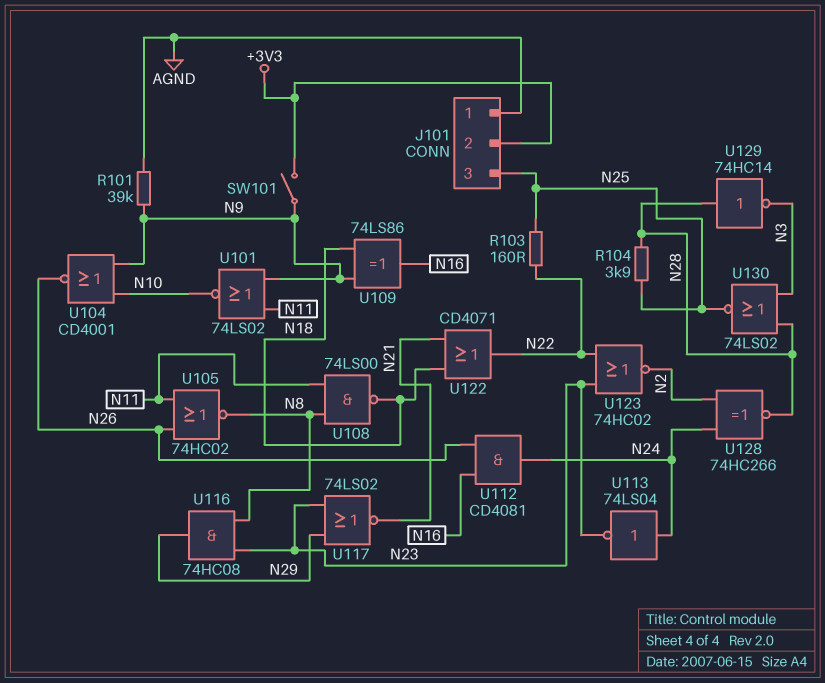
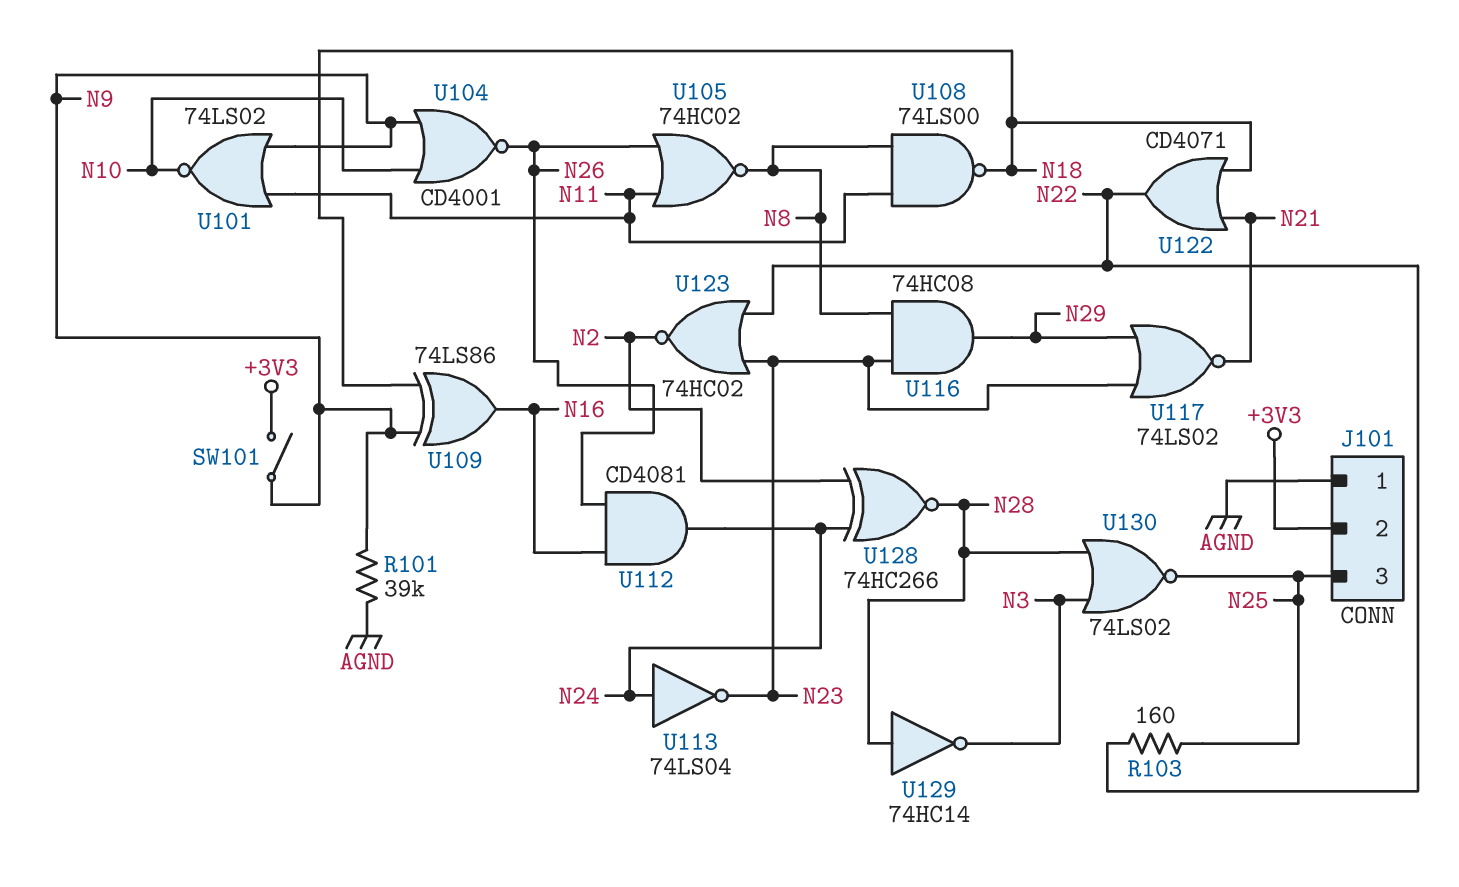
R104: 3.9k (N25, N28) -> none

